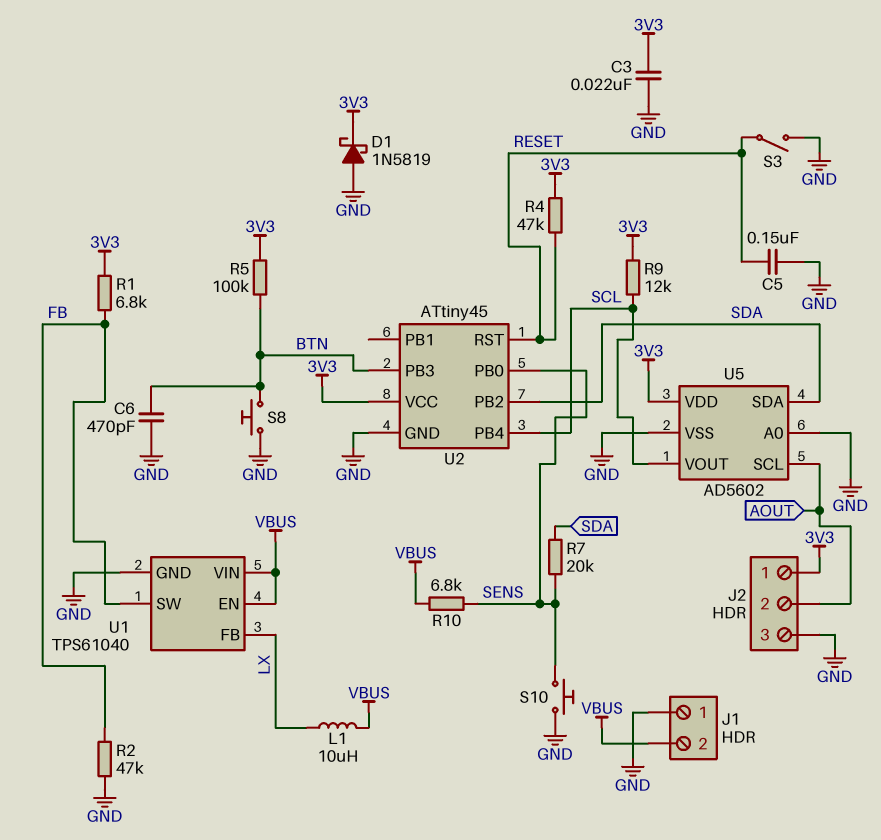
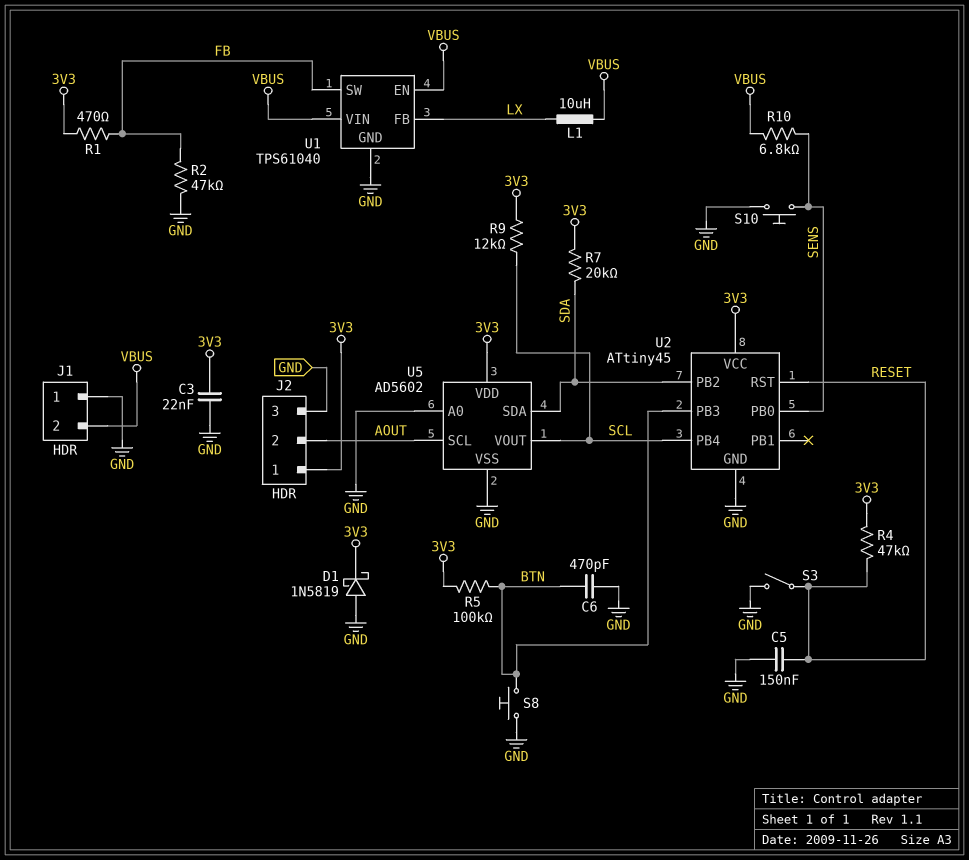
R1: 6.8k (3V3, FB) -> 470 (3V3, FB)
R7: 20k (SDA, SENS) -> 20k (3V3, SDA)

